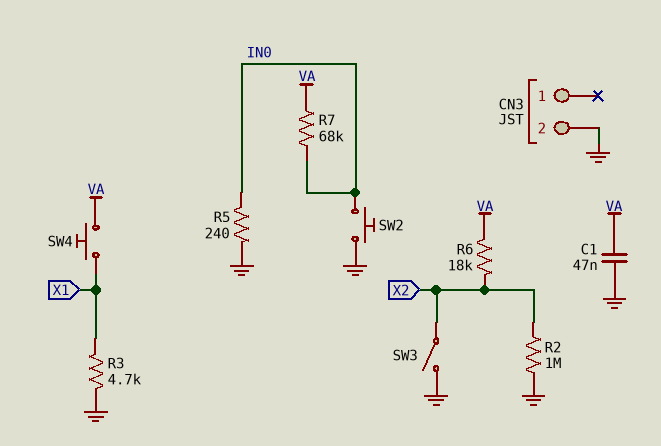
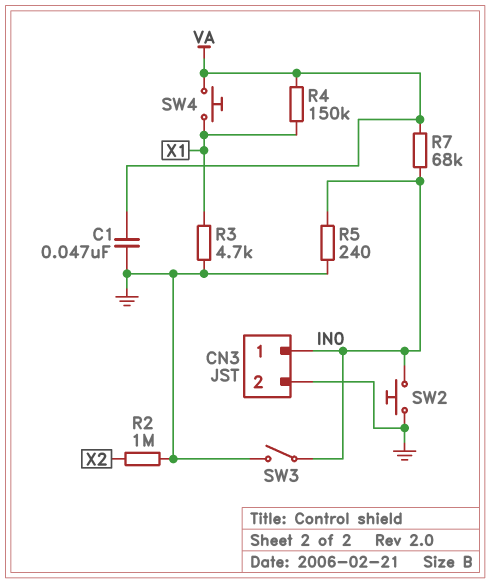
CN3 pin 1: none -> IN0
R4: none -> 150k (VA, X1)
R6: 18k (VA, X2) -> none
SW3: switch (GND, X2) -> switch (GND, IN0)

